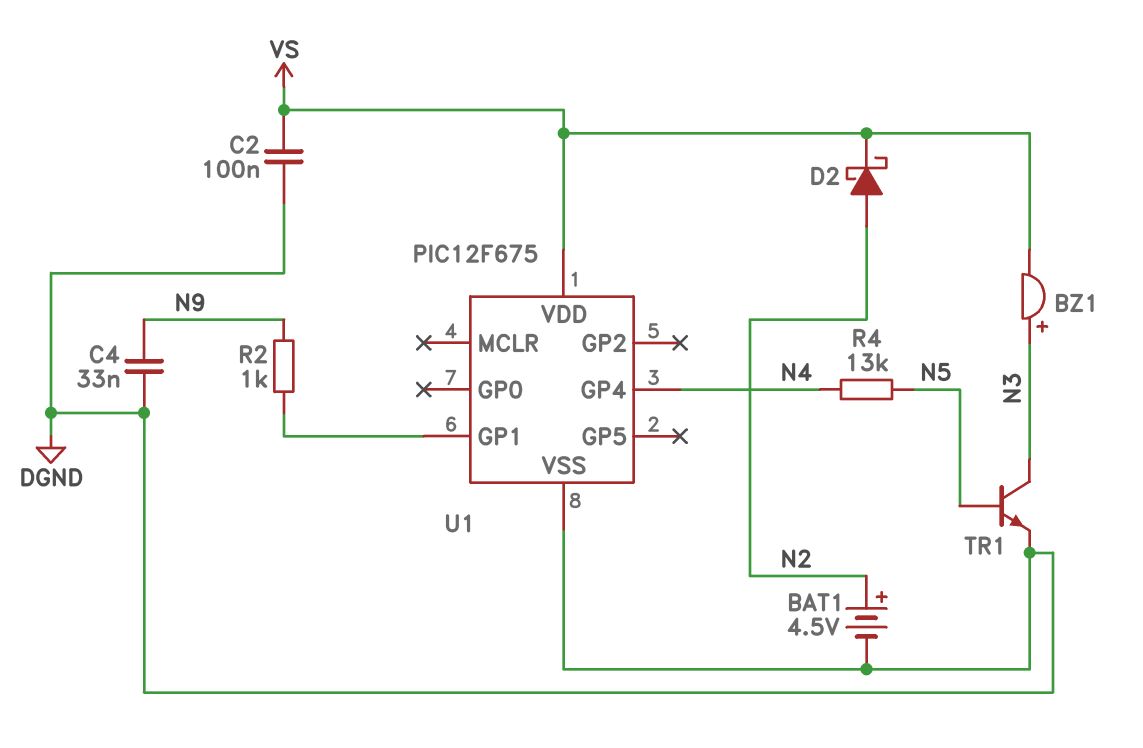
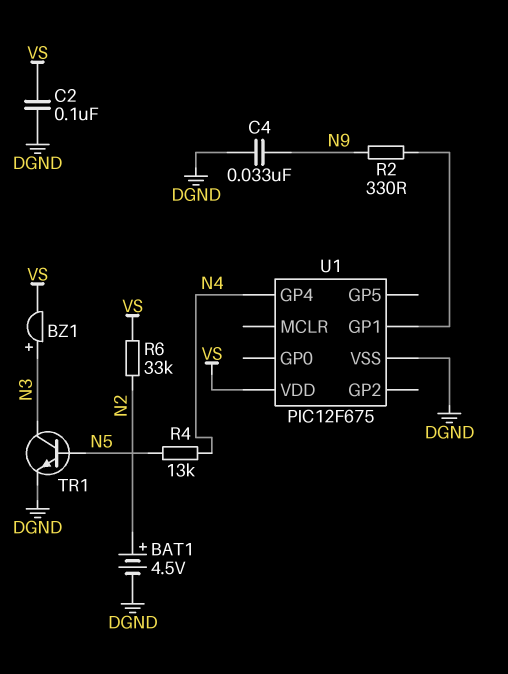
D2: schottky (A N2, K VS) -> none
R2: 1k (N9, U1/GP1) -> 330 (N9, U1/GP1)
R6: none -> 33k (N2, VS)

